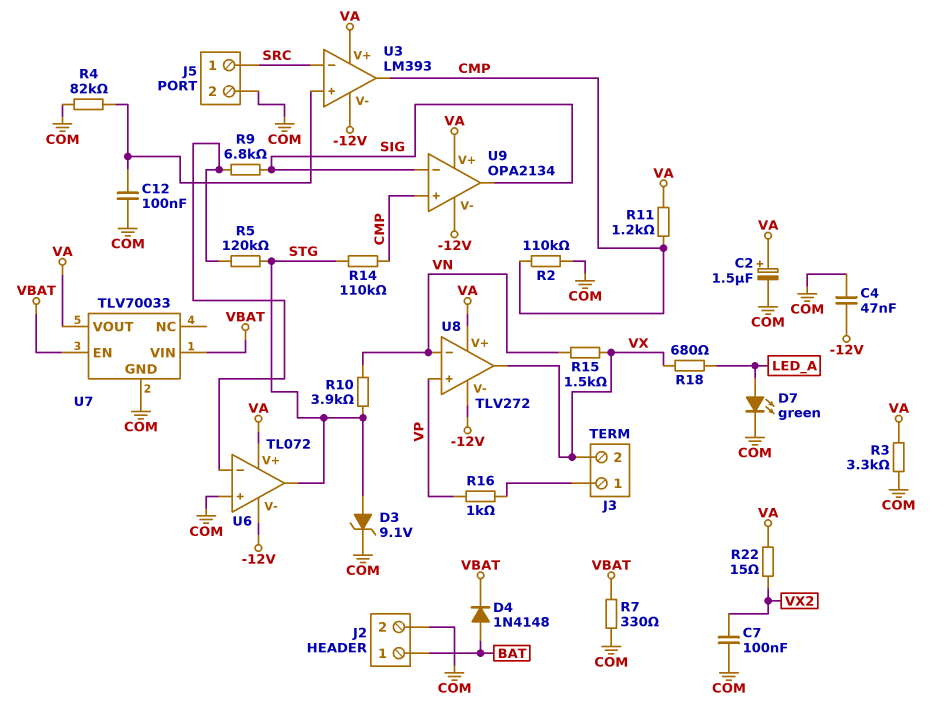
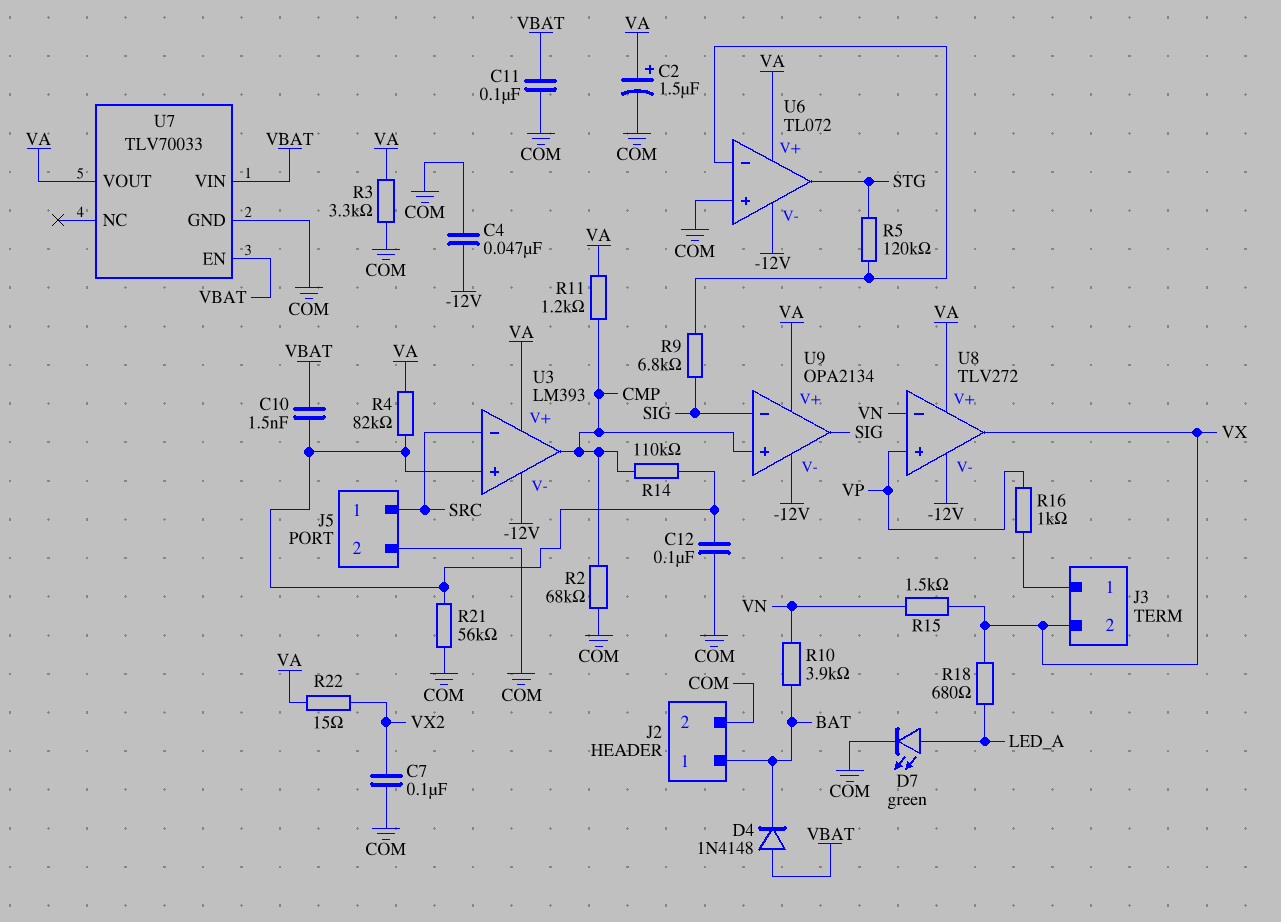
C10: none -> 1.5nF (U3/in+, VBAT)
C11: none -> 100nF (COM, VBAT)
D3: zener 9.1V (A STG, K COM) -> none
D4: diode 1N4148 (A BAT, K VBAT) -> diode 1N4148 (A VBAT, K BAT)
R2: 110k (CMP, COM) -> 68k (CMP, COM)
R4: 82k (COM, U3/in+) -> 82k (U3/in+, VA)
R7: 330 (COM, VBAT) -> none
R10: 3.9k (STG, VN) -> 3.9k (BAT, VN)
R14: 110k (CMP, STG) -> 110k (CMP, U3/in+)
R21: none -> 56k (COM, U3/in+)

